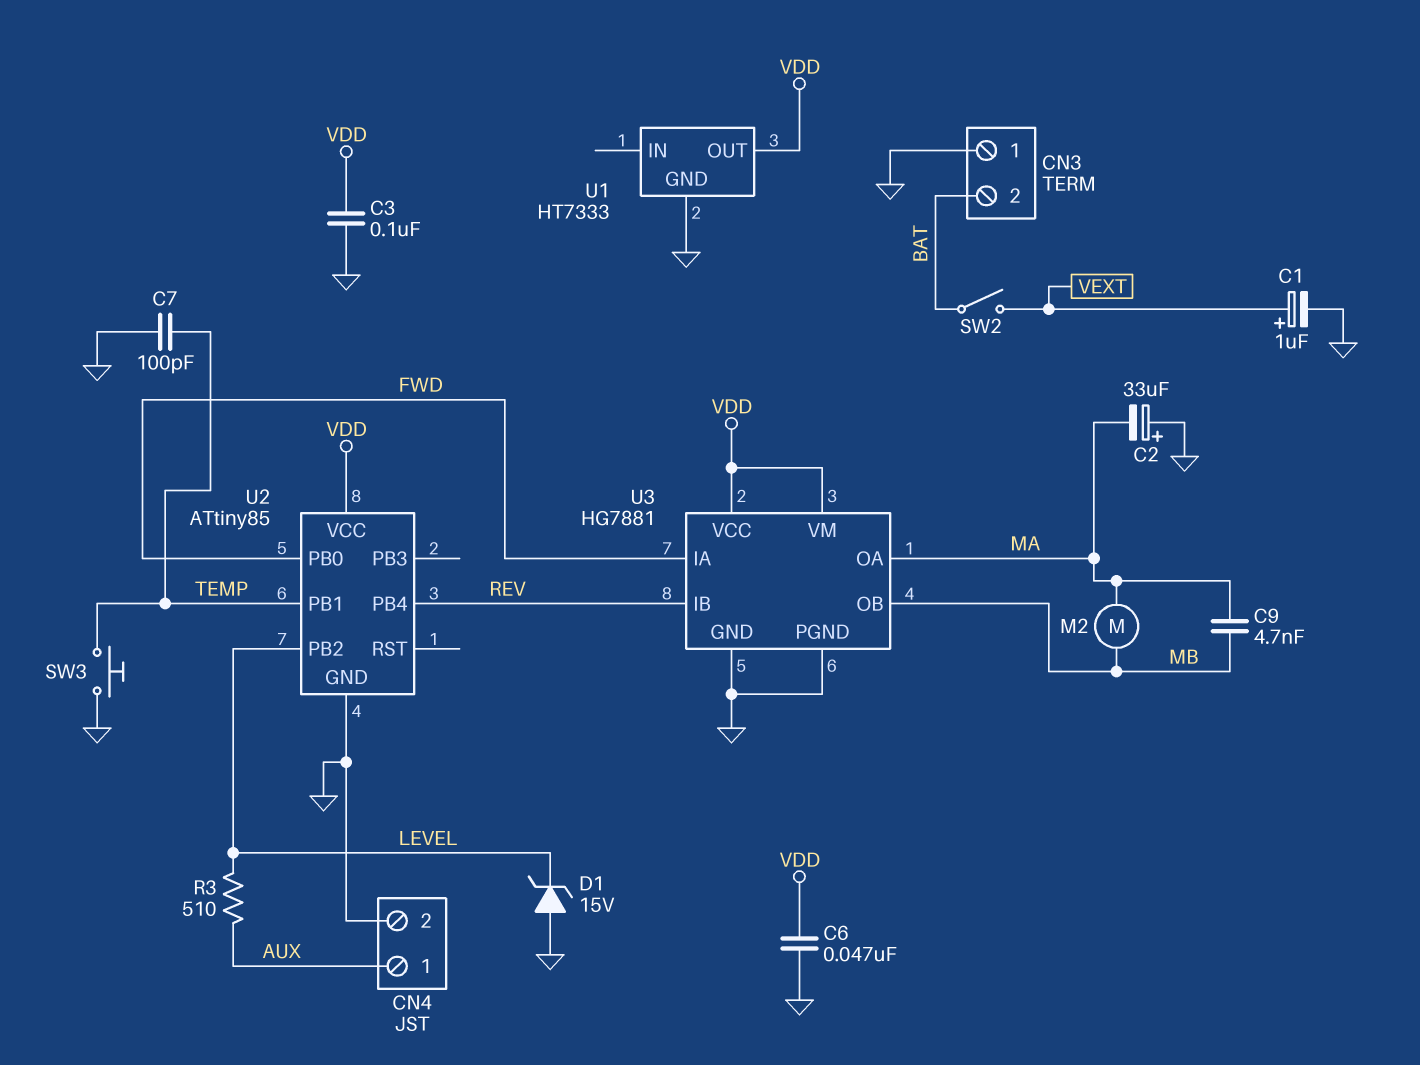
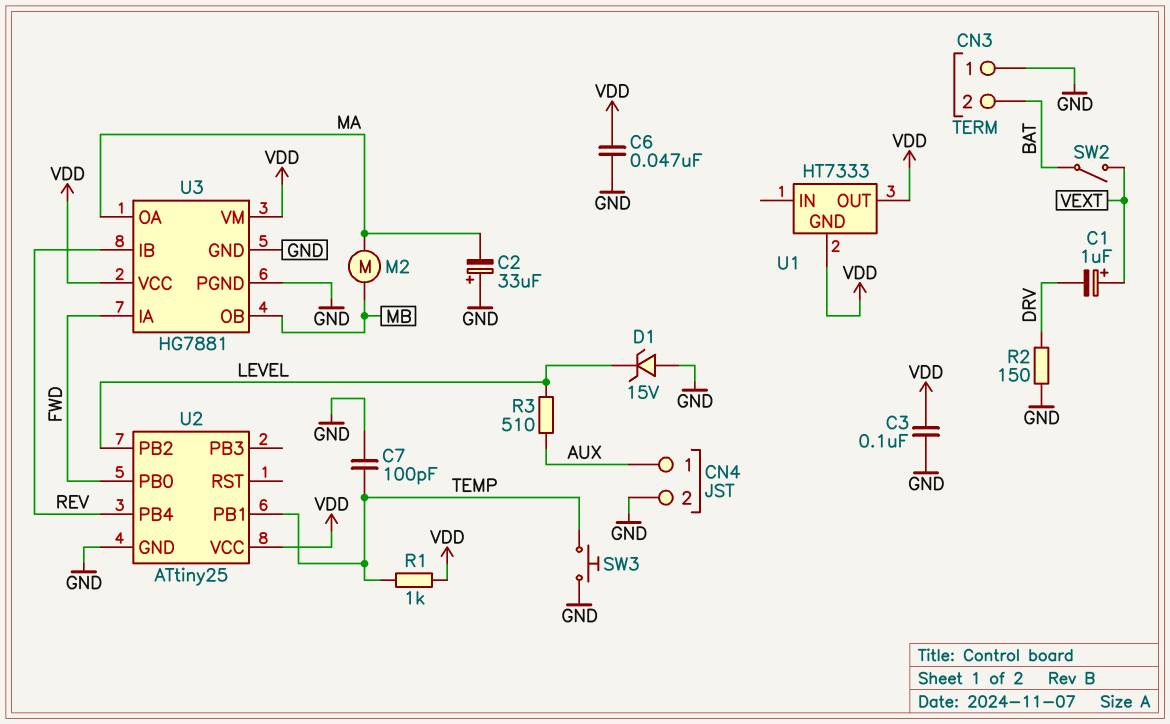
C1: 1uF (plus VEXT, minus GND) -> 1uF (plus VEXT, minus DRV)
C9: 4.7nF (MA, MB) -> none
R1: none -> 1k (TEMP, VDD)
R2: none -> 150 (DRV, GND)
U1 pin GND: GND -> VDD
U2: ATtiny85 -> ATtiny25

